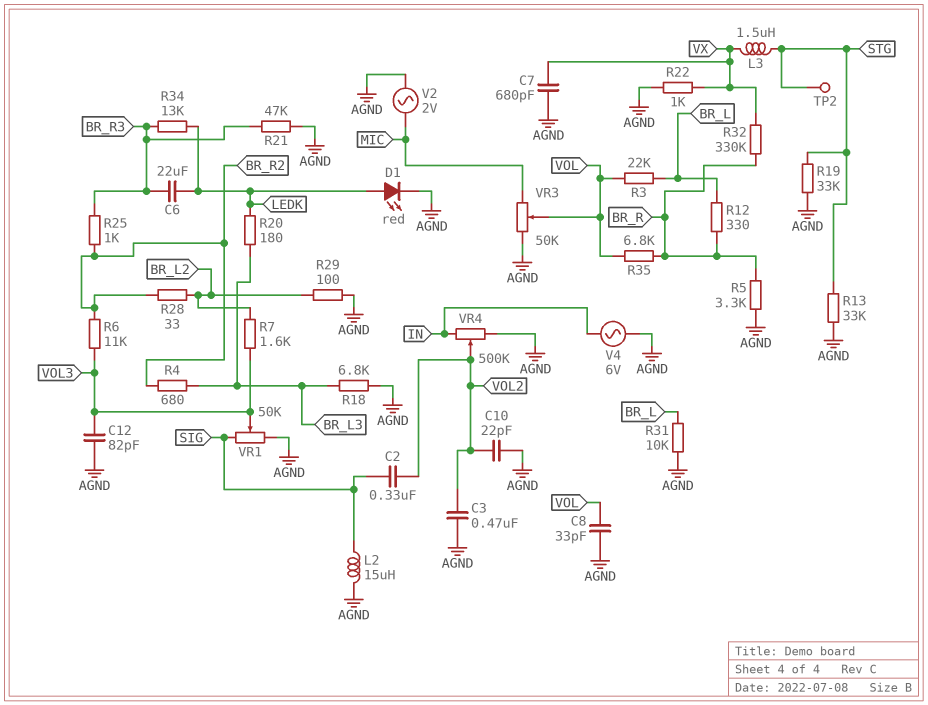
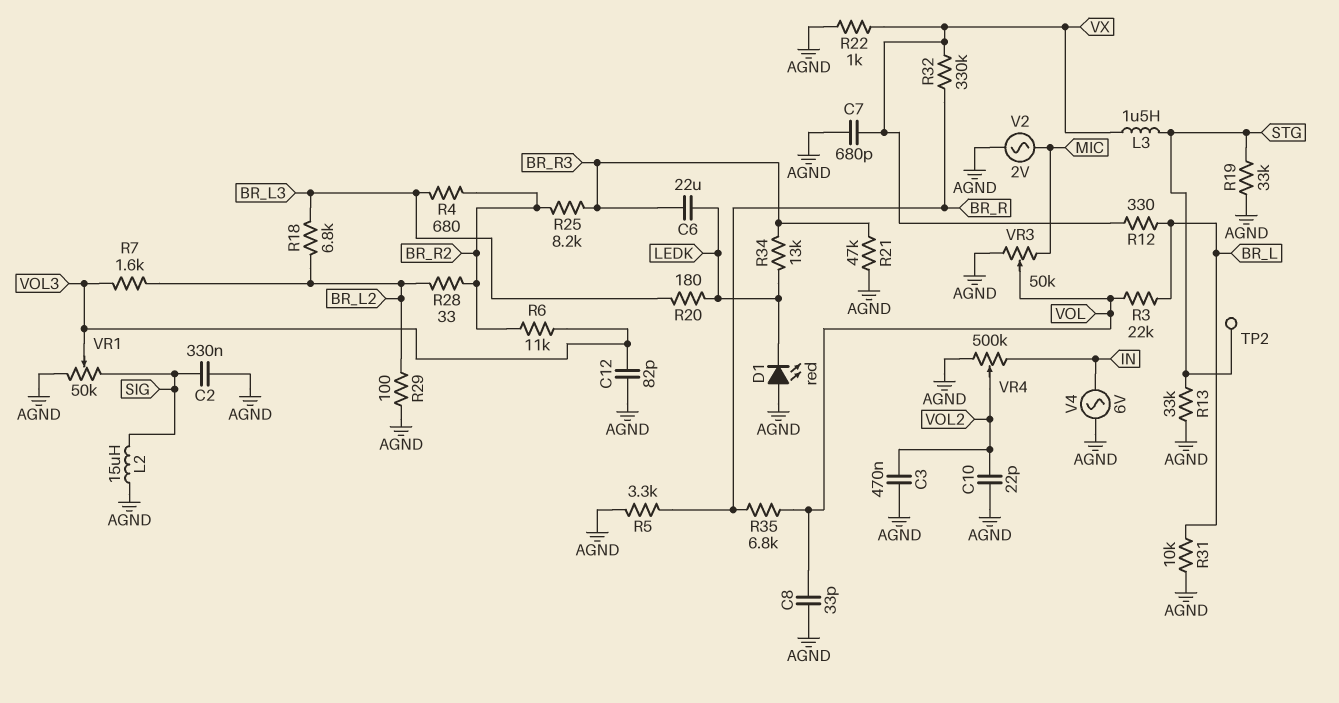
C2: 330nF (SIG, VOL2) -> 330nF (AGND, SIG)
D1: LED red (A LEDK, K AGND) -> LED red (A AGND, K LEDK)
R12: 330 (BR_L, BR_R) -> 330 (BR_L, VX)
R18: 6.8k (AGND, BR_L3) -> 6.8k (BR_L2, BR_L3)
R25: 1k (BR_R2, BR_R3) -> 8.2k (BR_R2, BR_R3)

